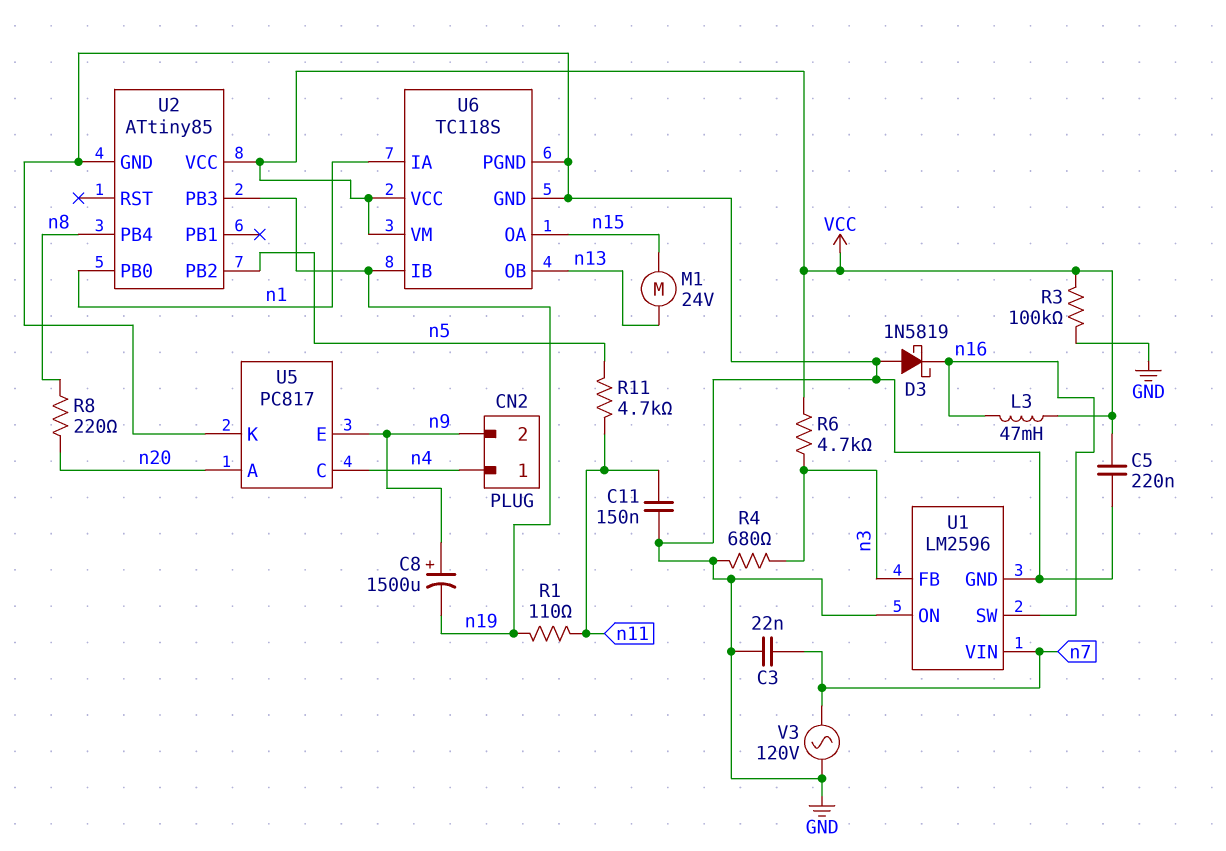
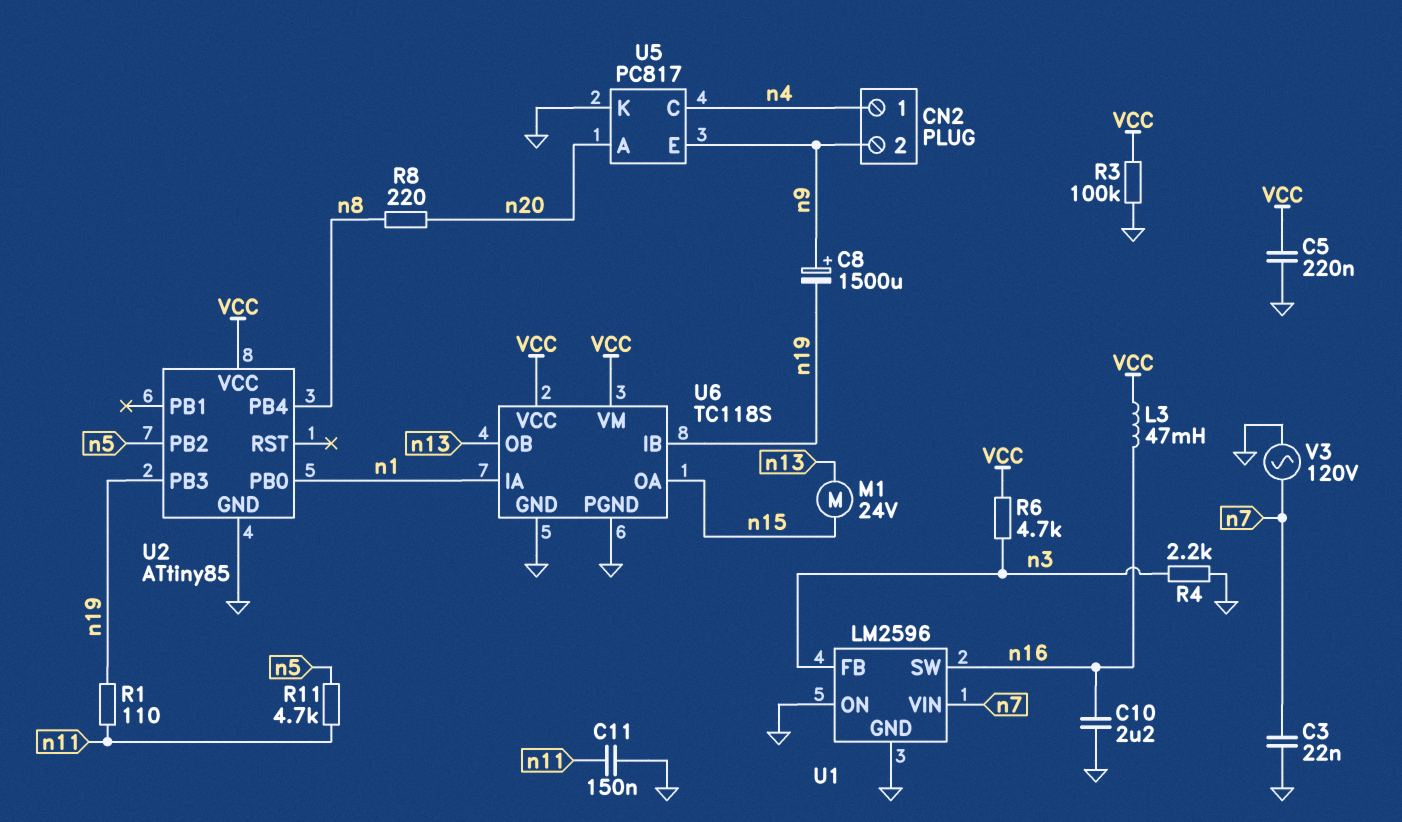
C10: none -> 2.2uF (GND, n16)
D3: schottky 1N5819 (A GND, K n16) -> none
R4: 680 (GND, n3) -> 2.2k (GND, n3)

